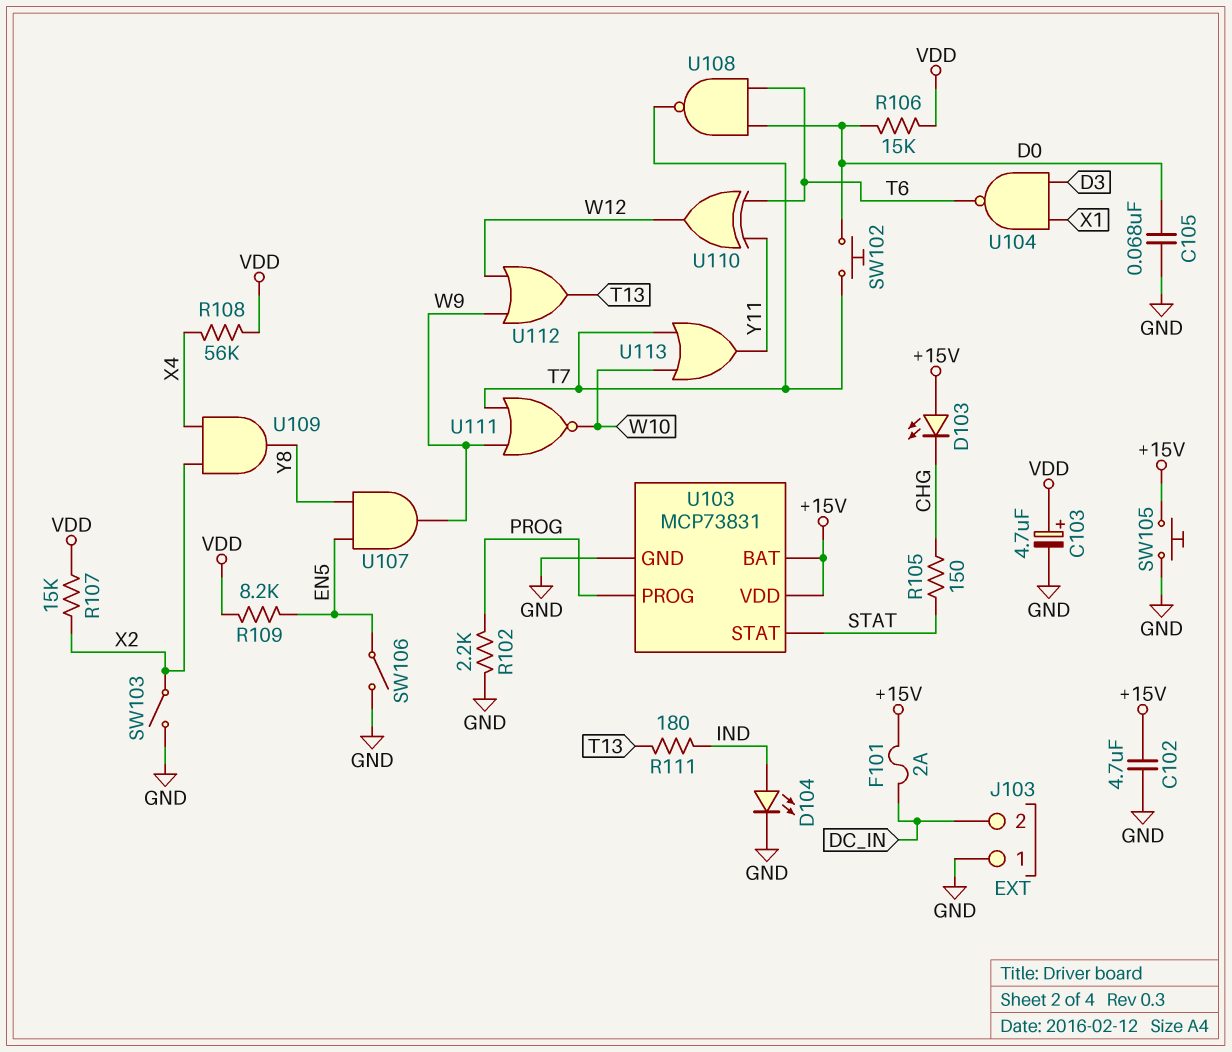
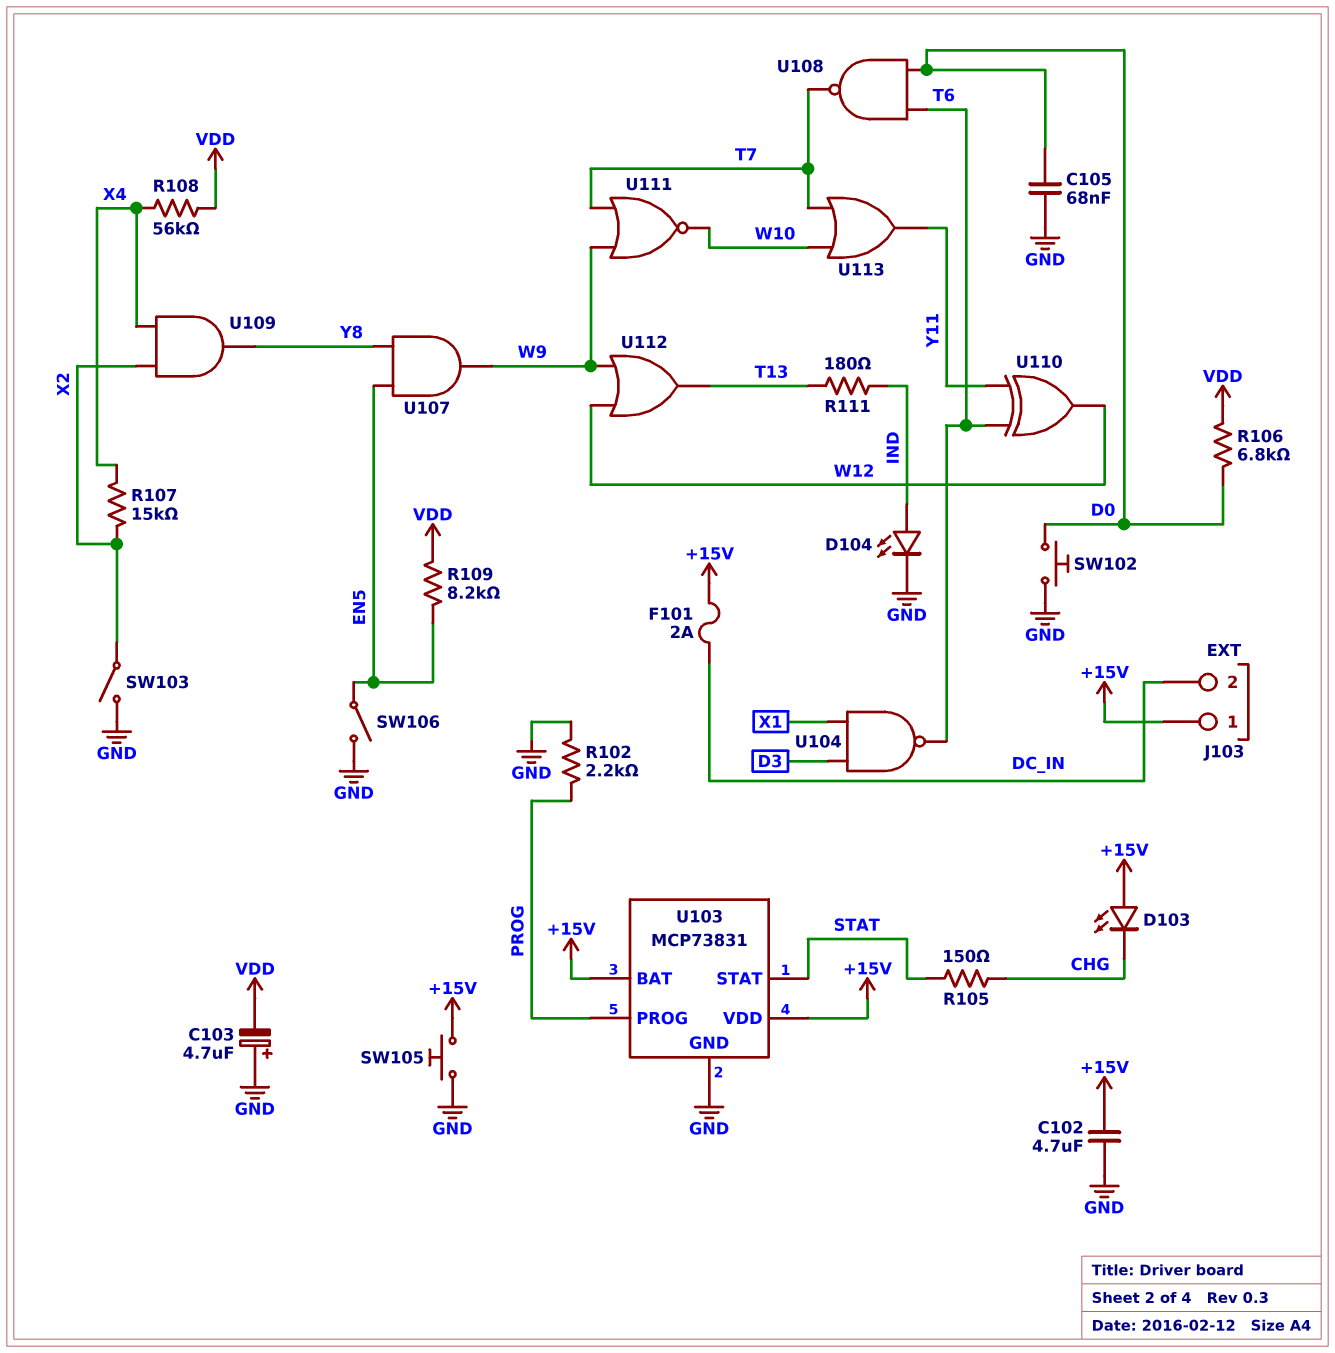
C103: 4.7uF (plus VDD, minus GND) -> 4.7uF (plus GND, minus VDD)
J103 pin 1: GND -> +15V
R106: 15k (D0, VDD) -> 6.8k (D0, VDD)
R107: 15k (VDD, X2) -> 15k (X2, X4)
SW102: button (D0, T7) -> button (D0, GND)

